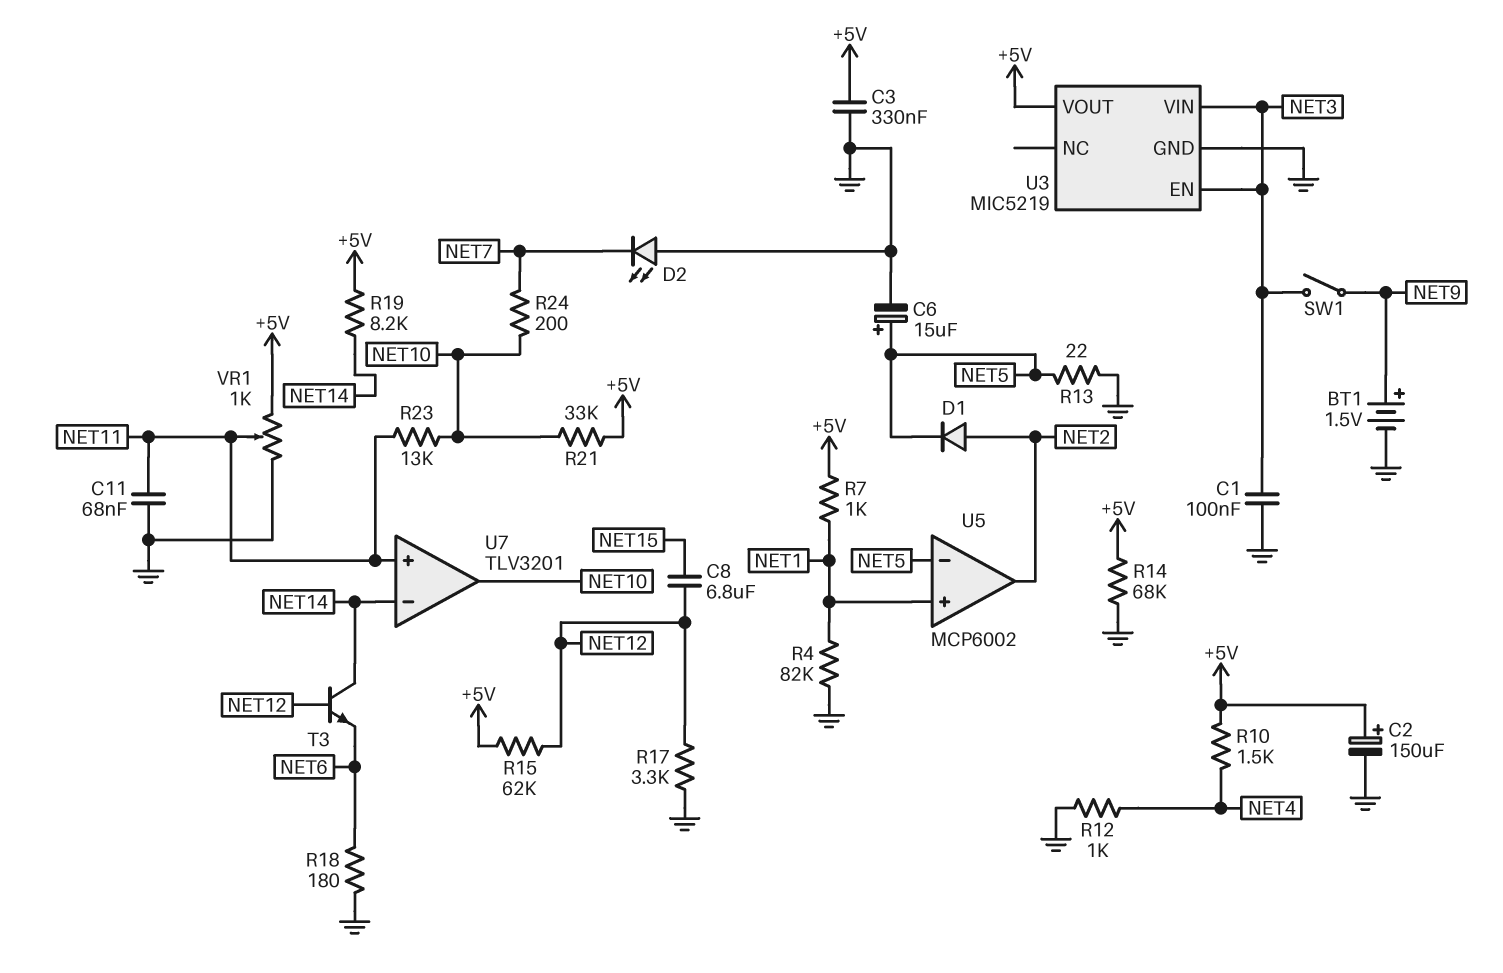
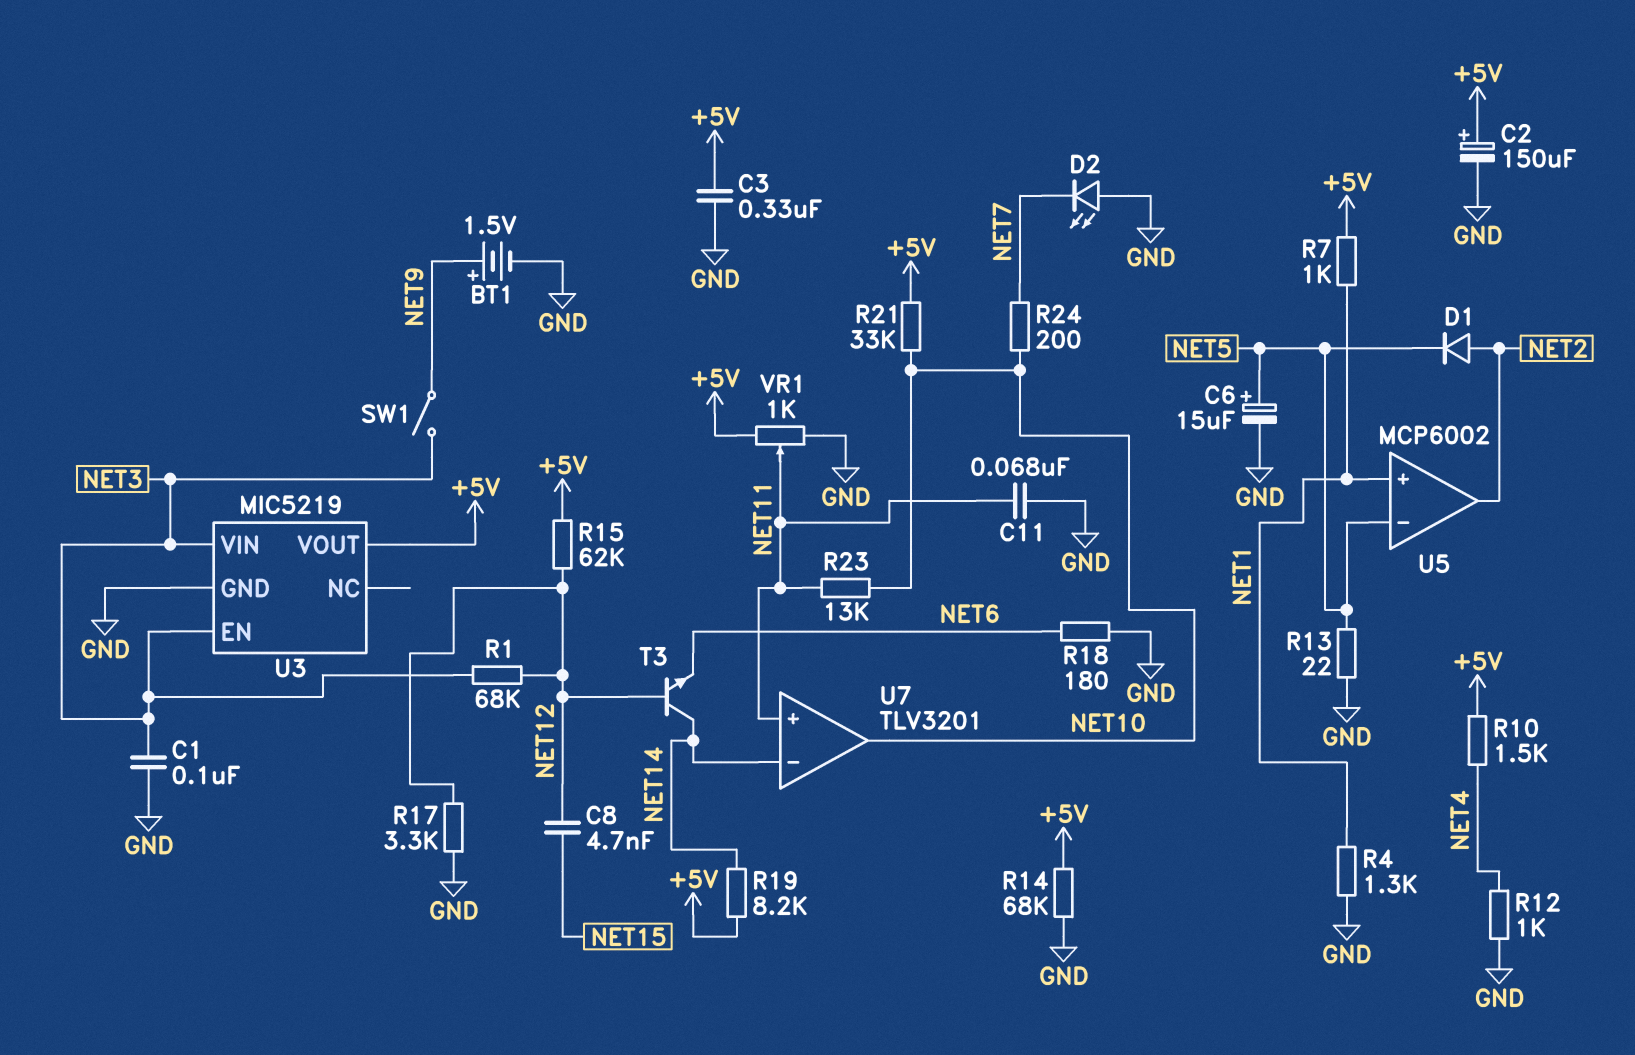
C8: 6.8uF (NET12, NET15) -> 4.7nF (NET12, NET15)
R1: none -> 68k (NET3, NET12)
R4: 82k (GND, NET1) -> 1.3k (GND, NET1)

